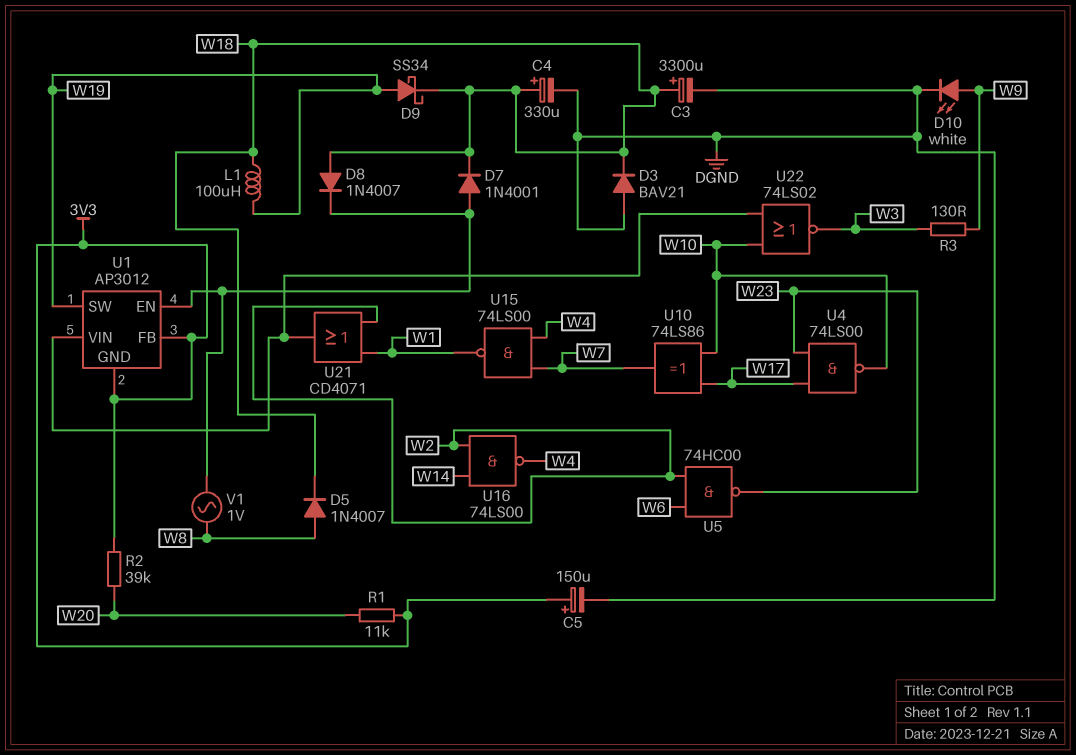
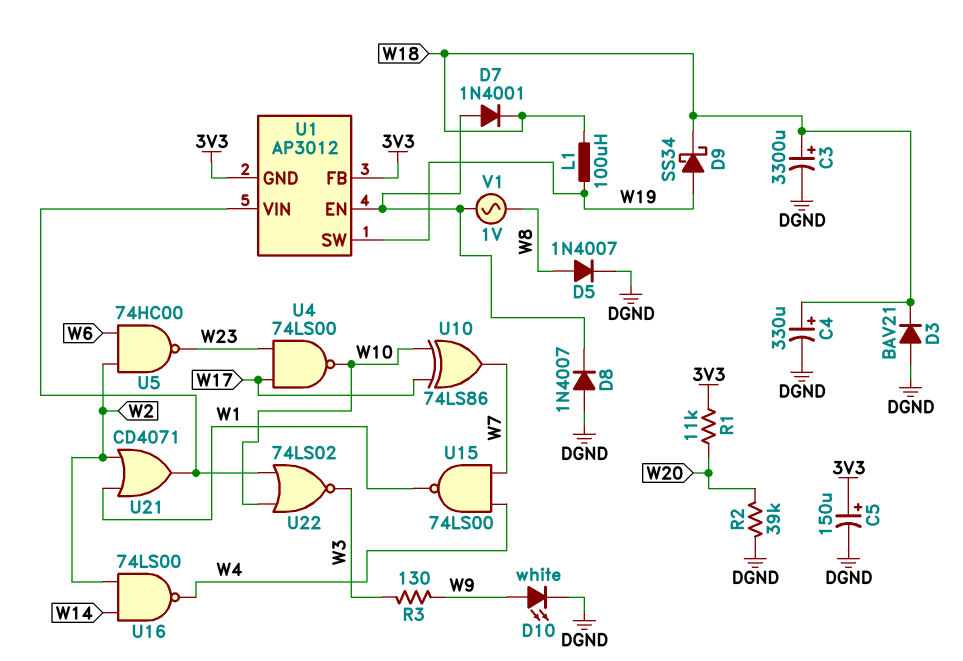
D5: diode 1N4007 (A W8, K W18) -> diode 1N4007 (A W8, K DGND)
D8: diode 1N4007 (A W18, K U1/EN) -> diode 1N4007 (A DGND, K U1/EN)
R2: 39k (3V3, W20) -> 39k (DGND, W20)

